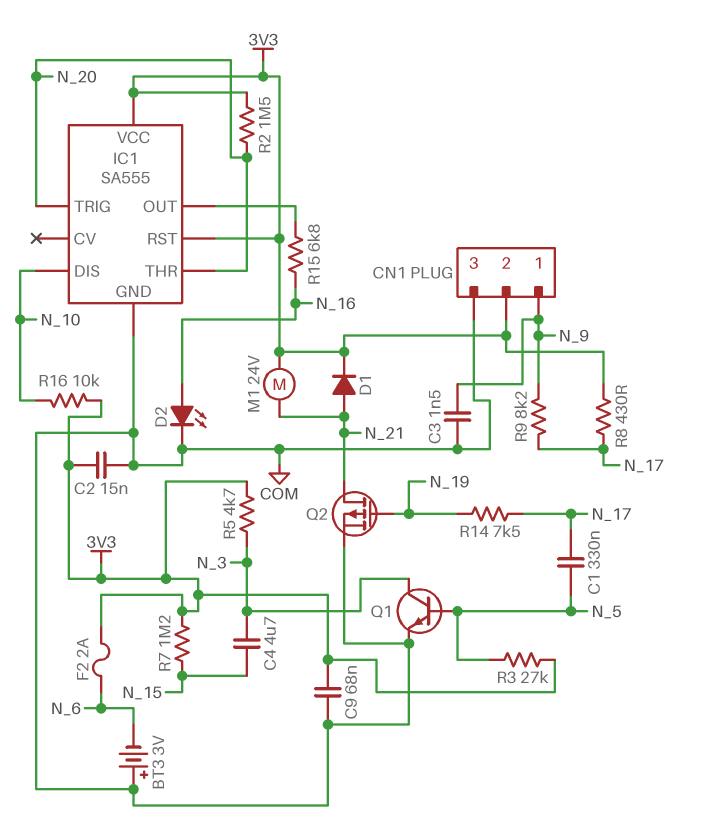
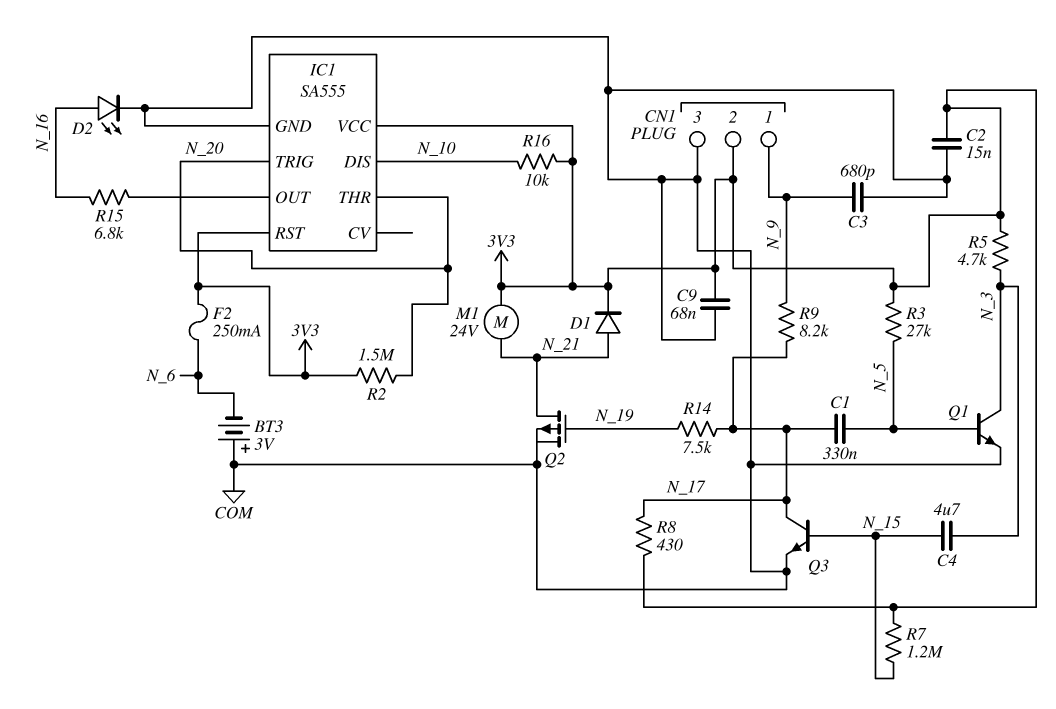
C3: 1.5nF (COM, N_9) -> 680pF (COM, N_9)
F2: 2A (3V3, N_6) -> 250mA (3V3, N_6)
Q3: none -> NPN (B N_15, C N_17, E COM)

